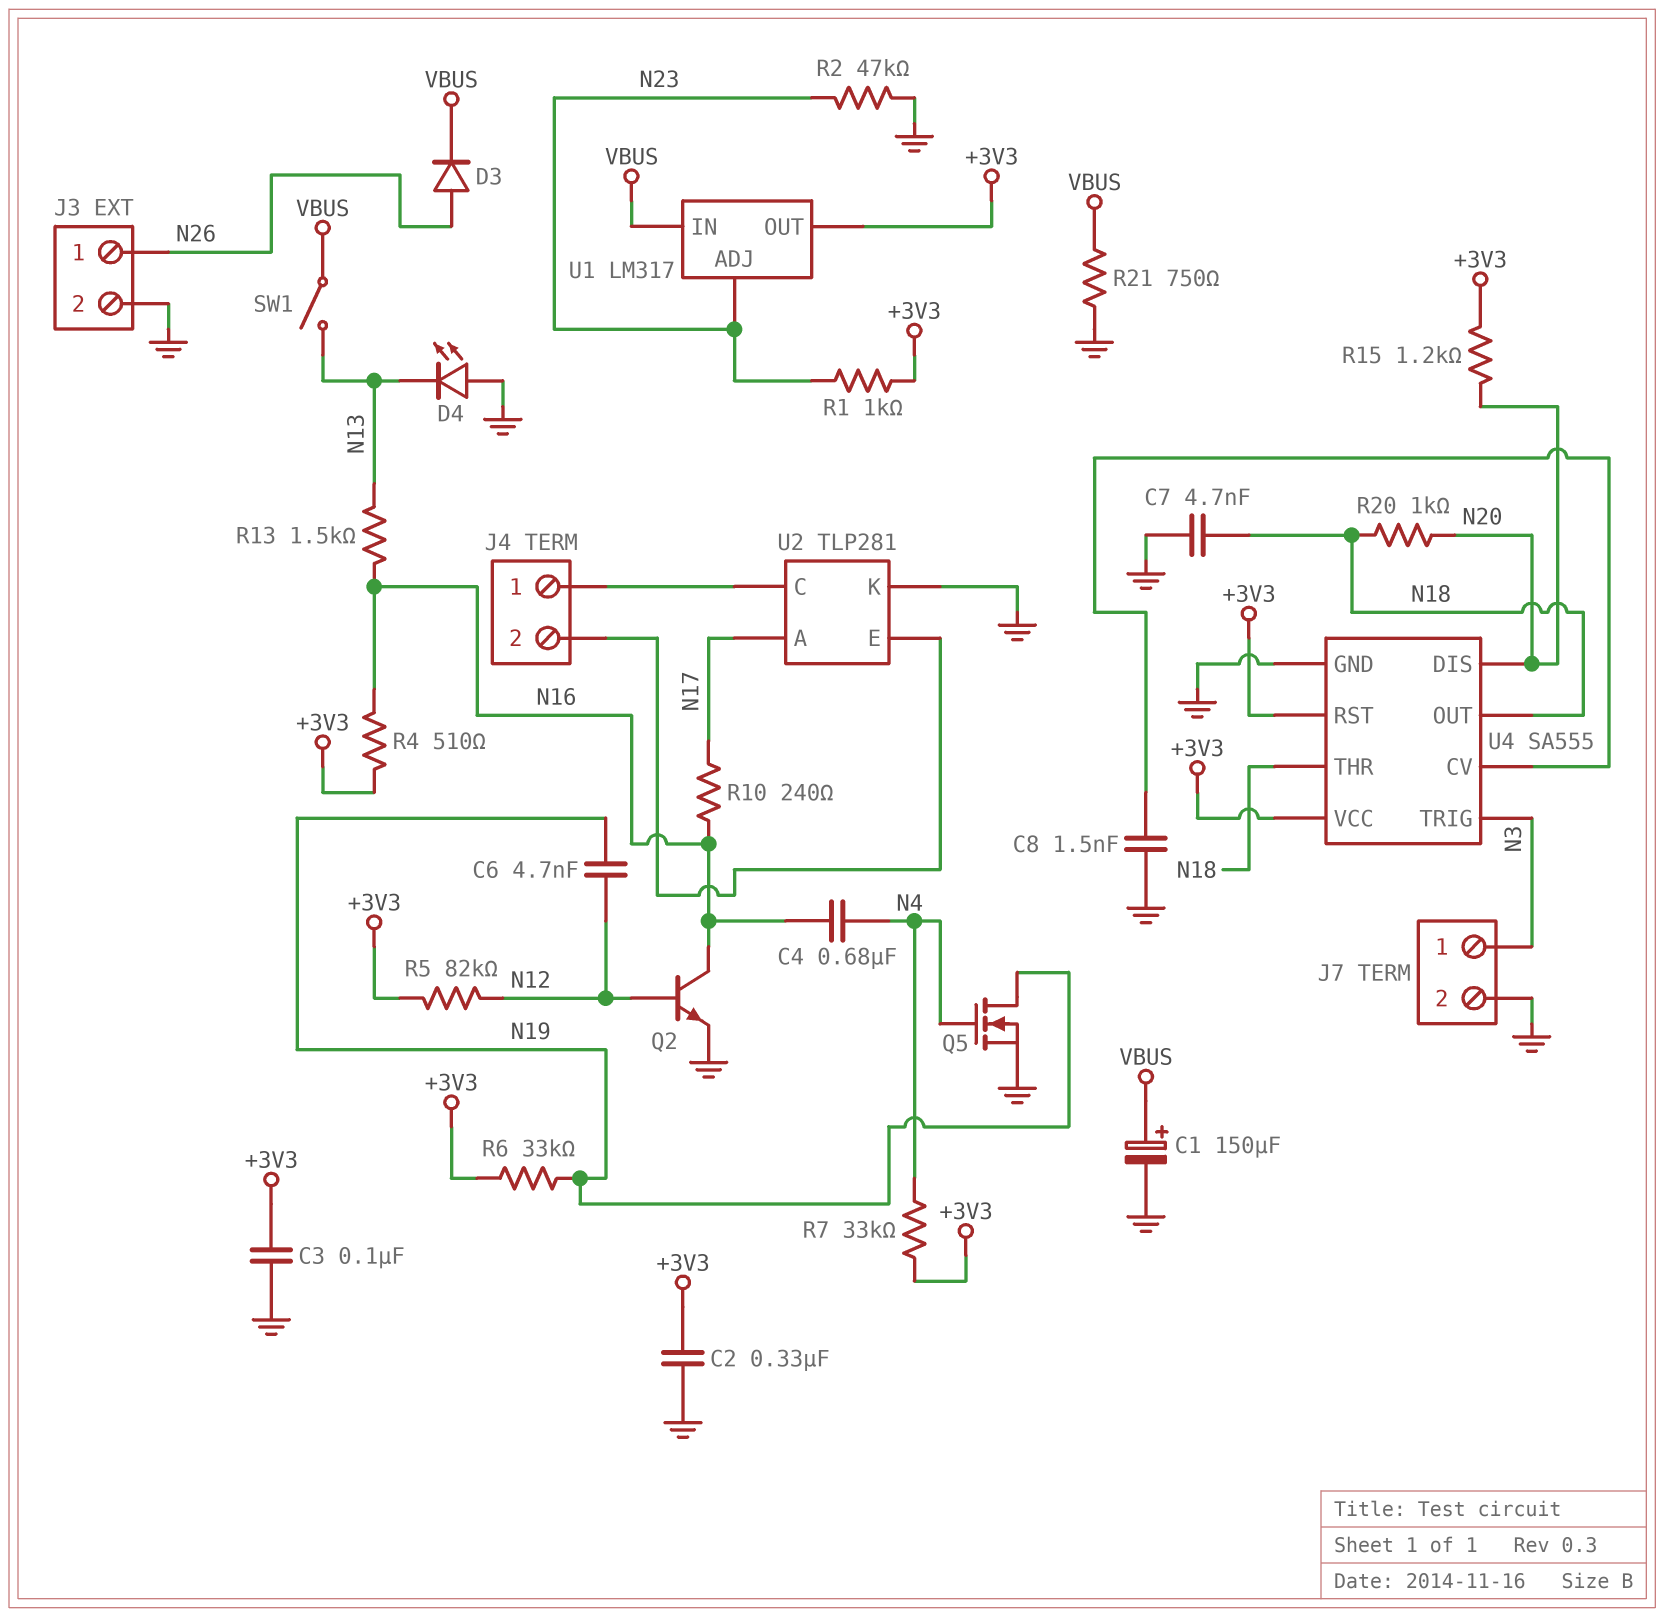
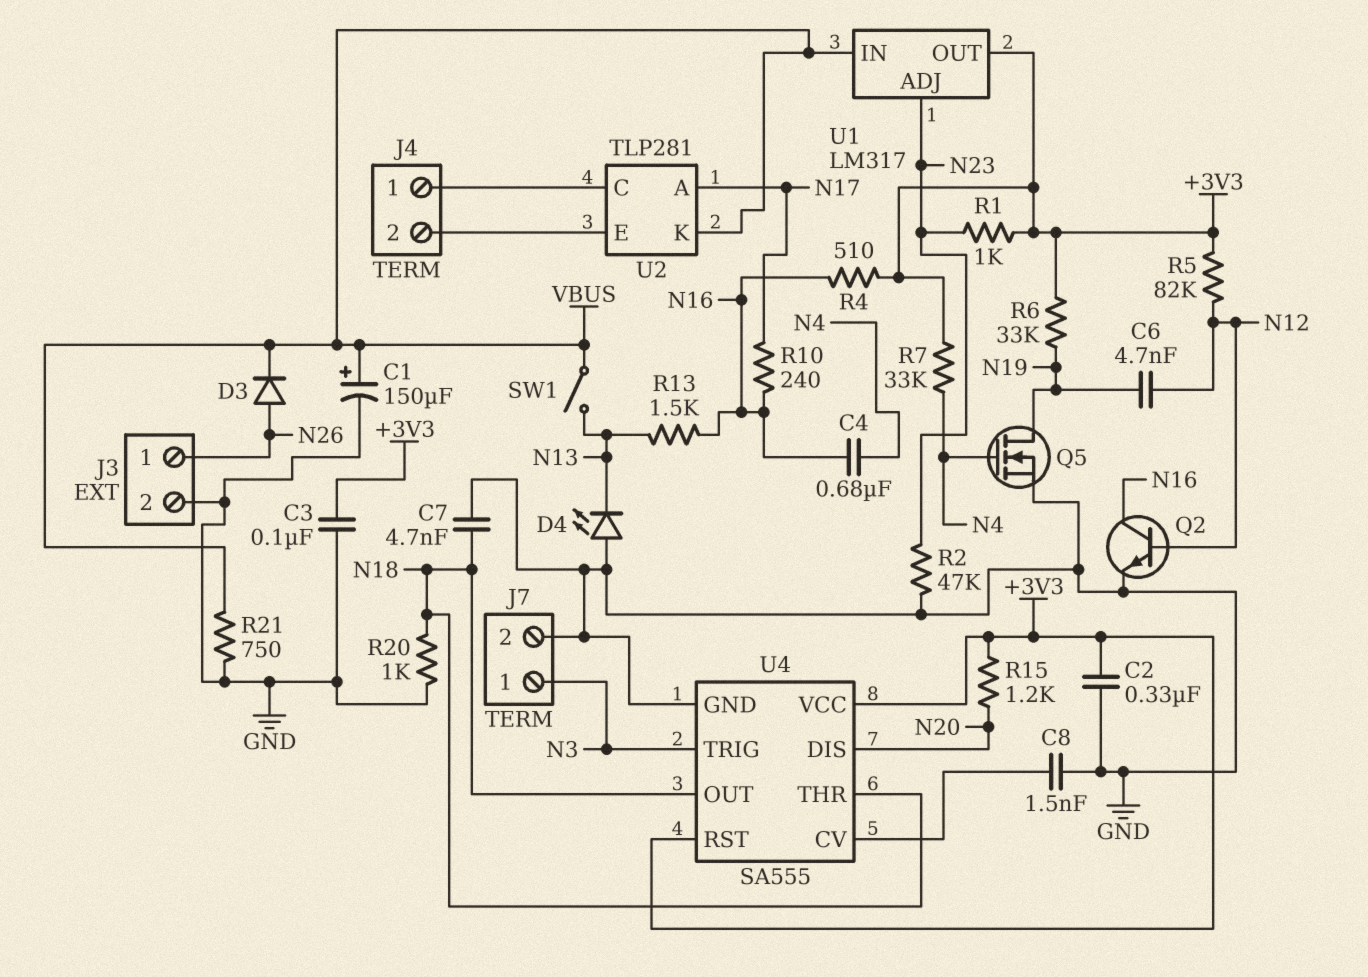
R20: 1k (N18, N20) -> 1k (GND, N18)
U2 pin K: GND -> VBUS

